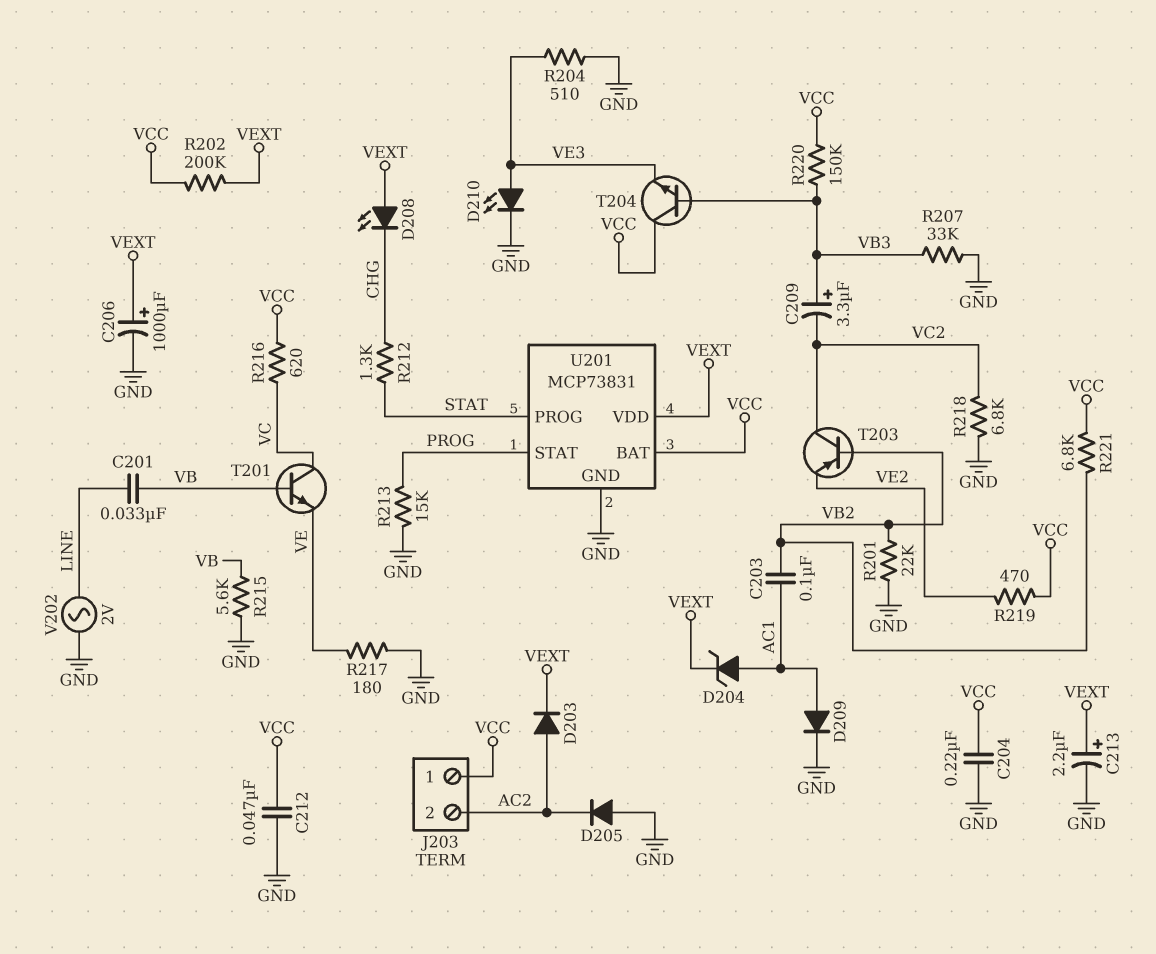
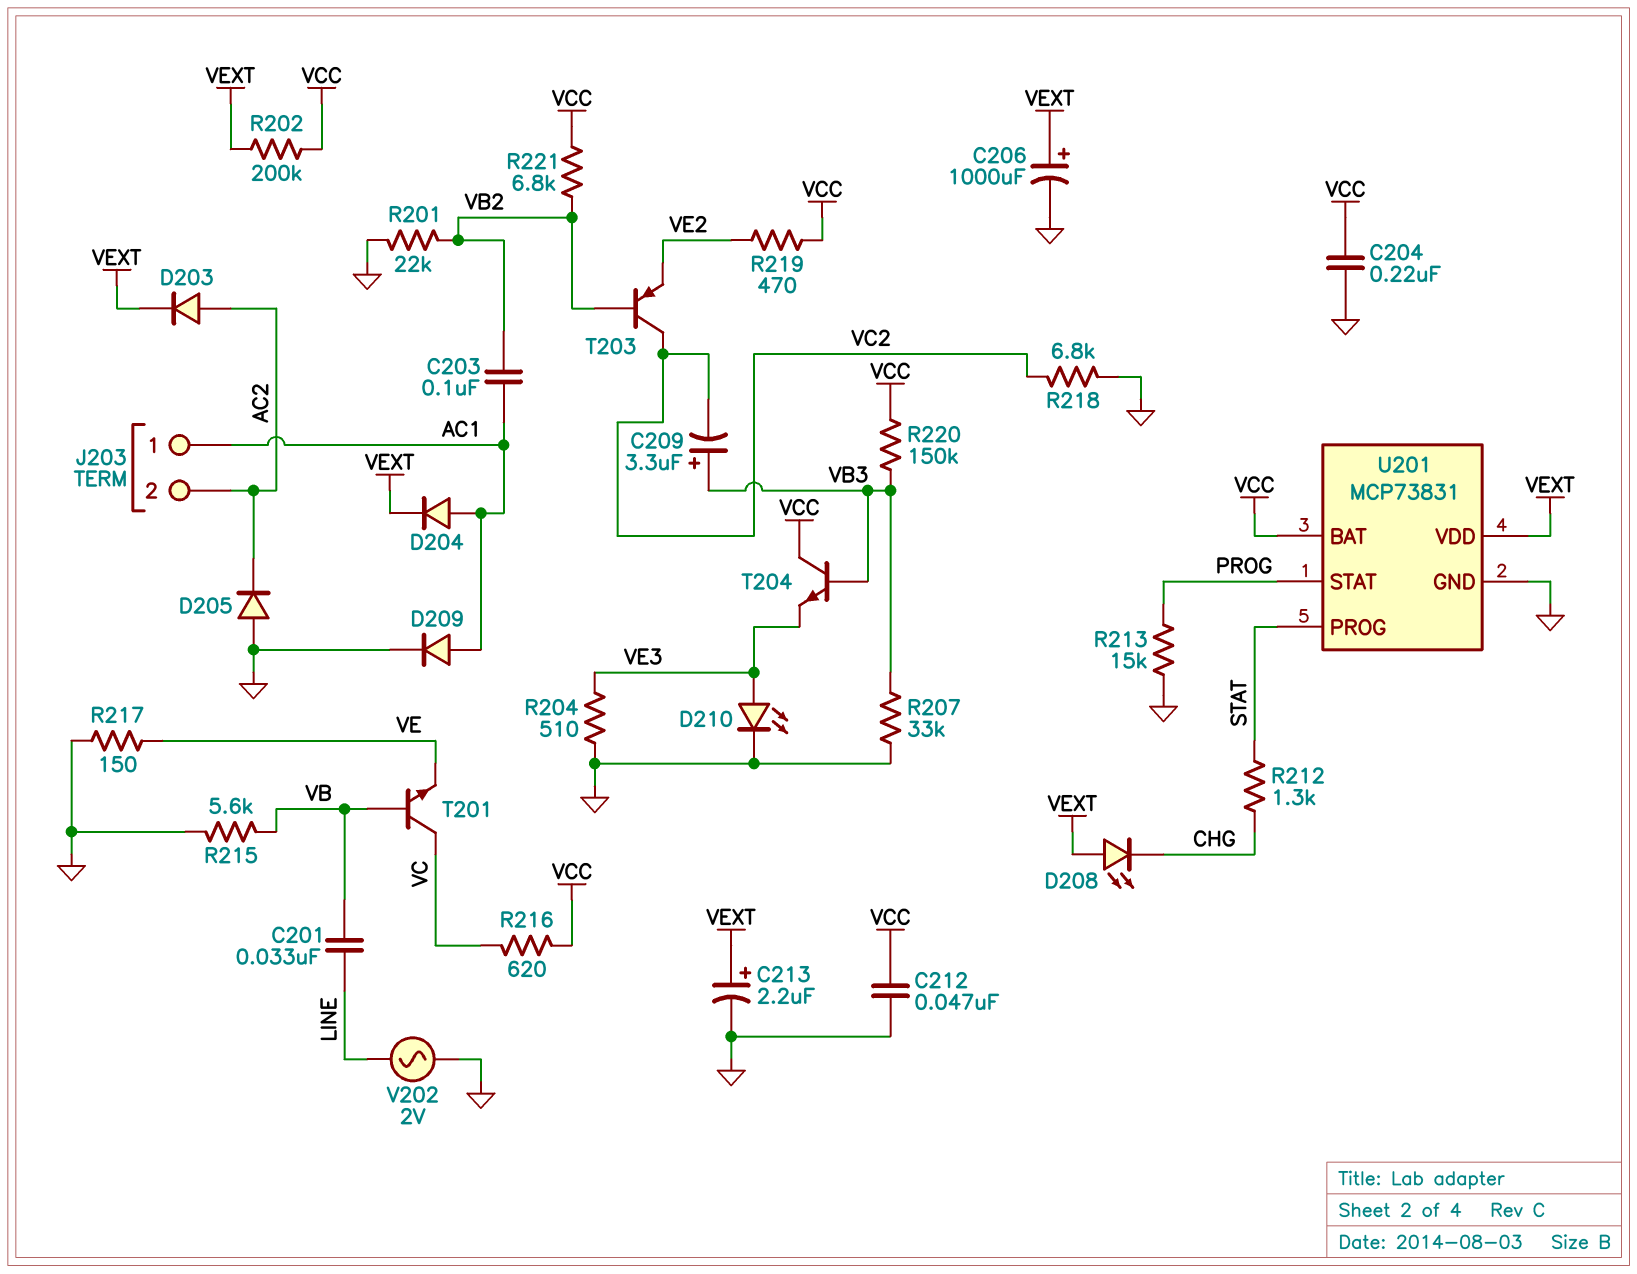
D204: zener (A AC1, K VEXT) -> diode (A AC1, K VEXT)
J203 pin 1: VCC -> AC1
R217: 180 (GND, VE) -> 150 (GND, VE)

